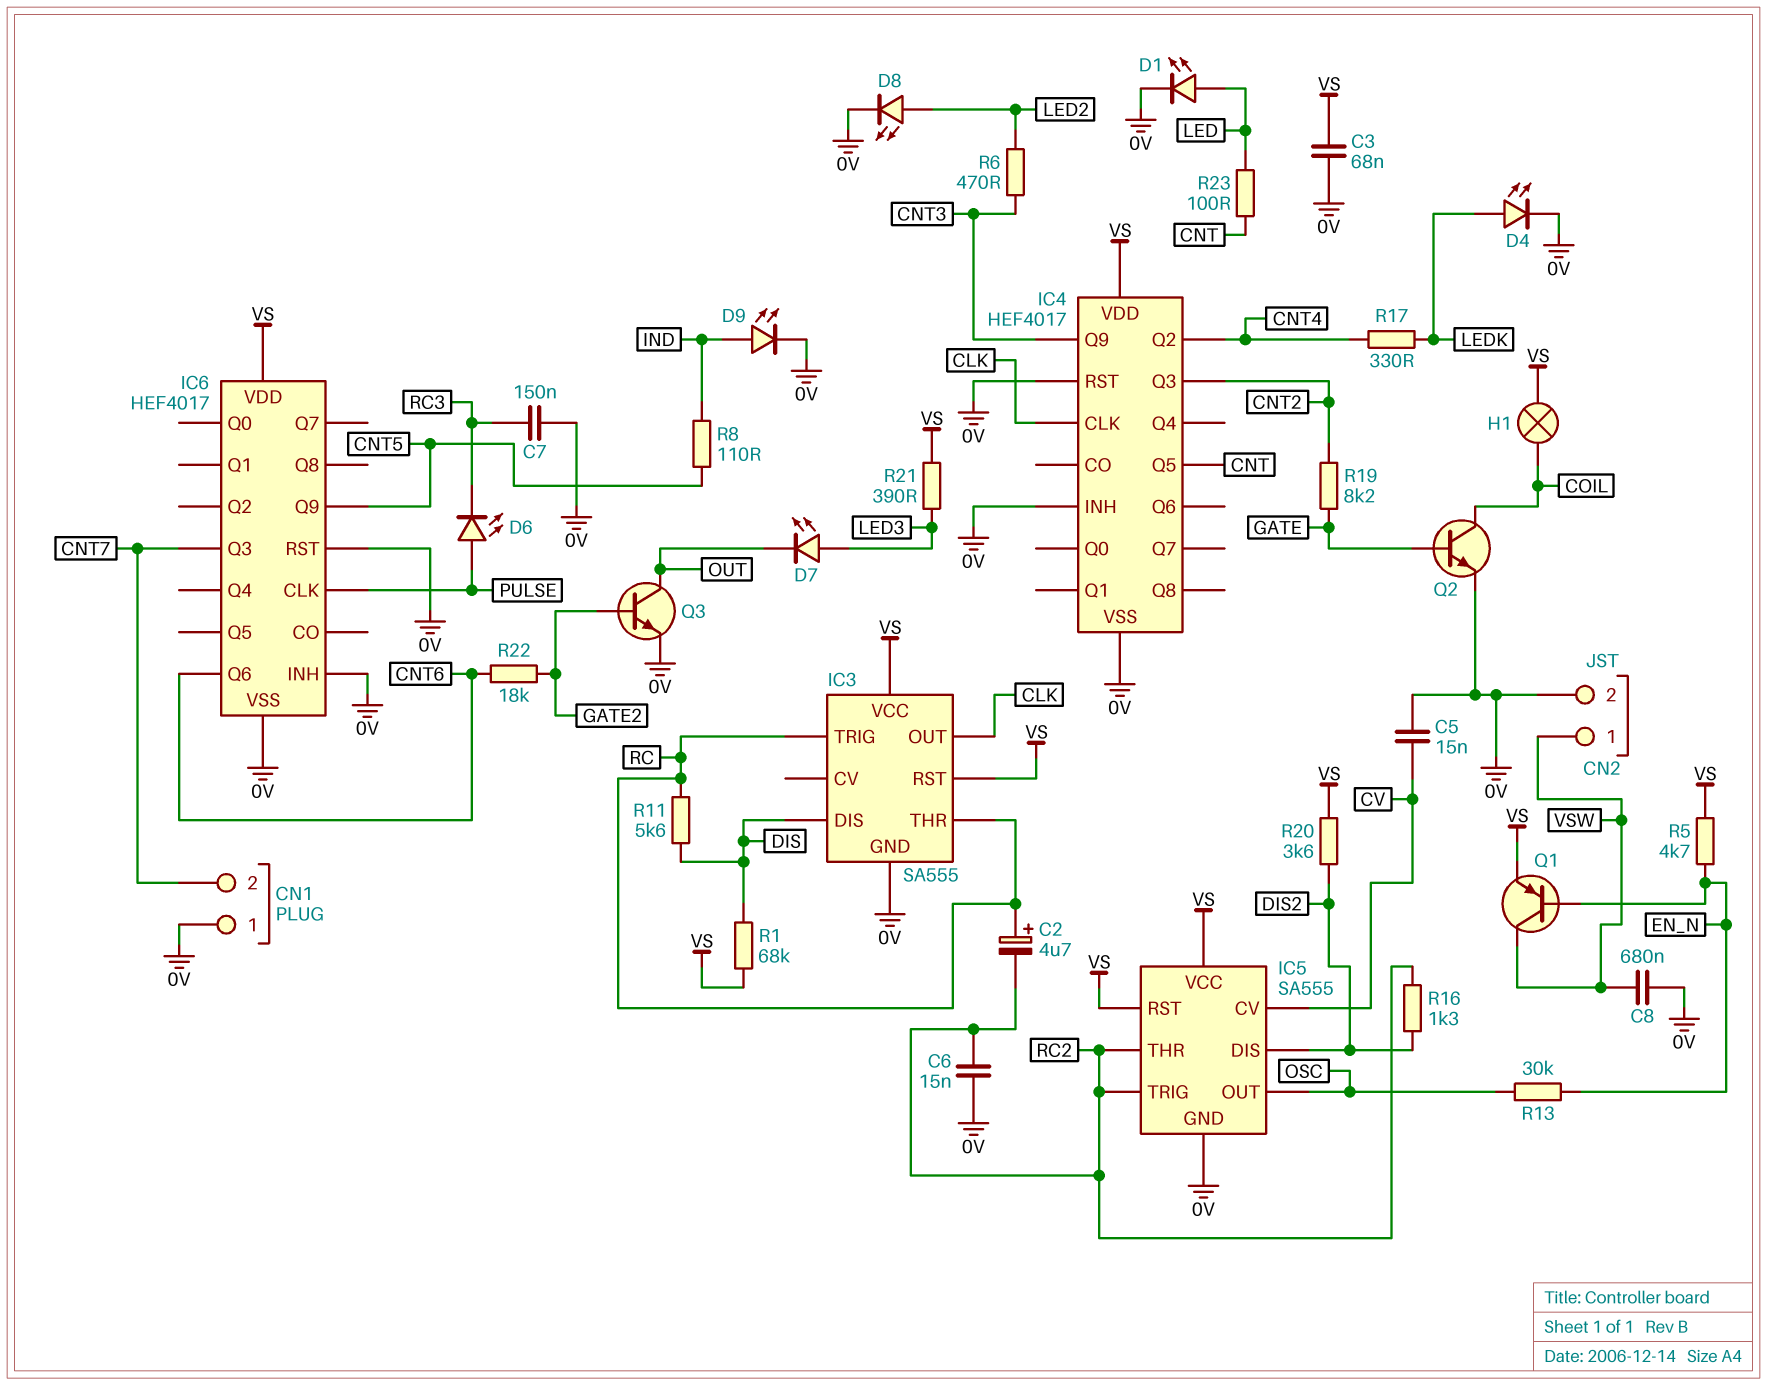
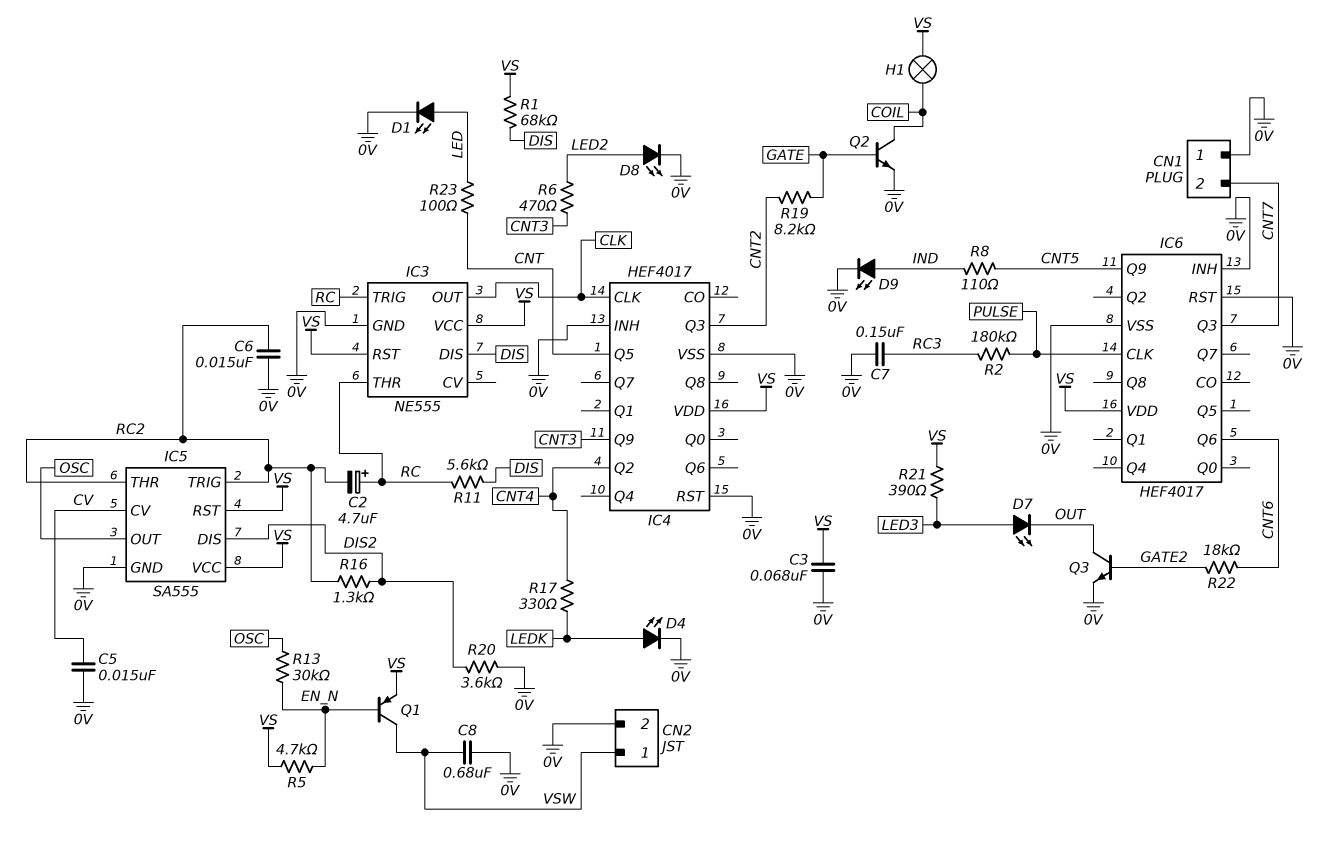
D6: LED (A PULSE, K RC3) -> none
IC3: SA555 -> NE555
R2: none -> 180k (PULSE, RC3)
R20: 3.6k (DIS2, VS) -> 3.6k (0V, DIS2)

